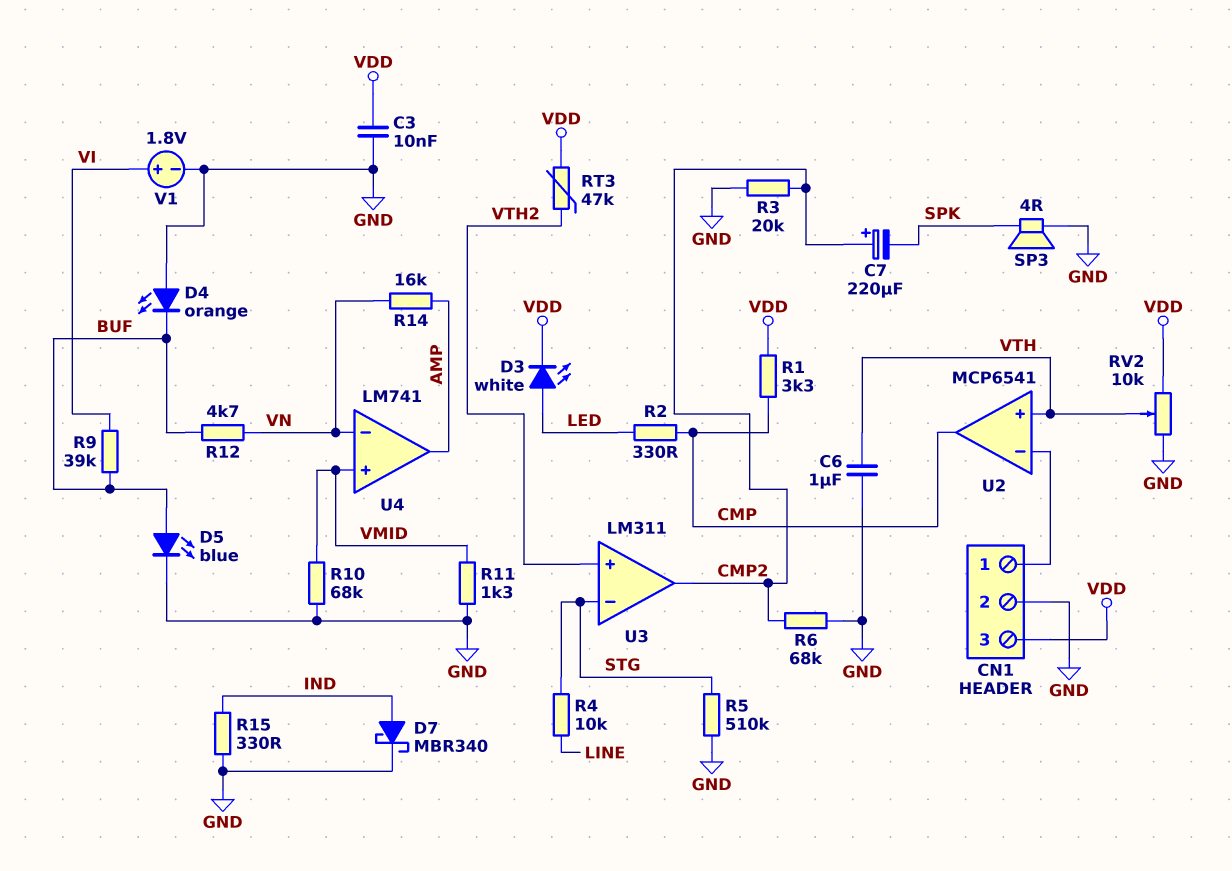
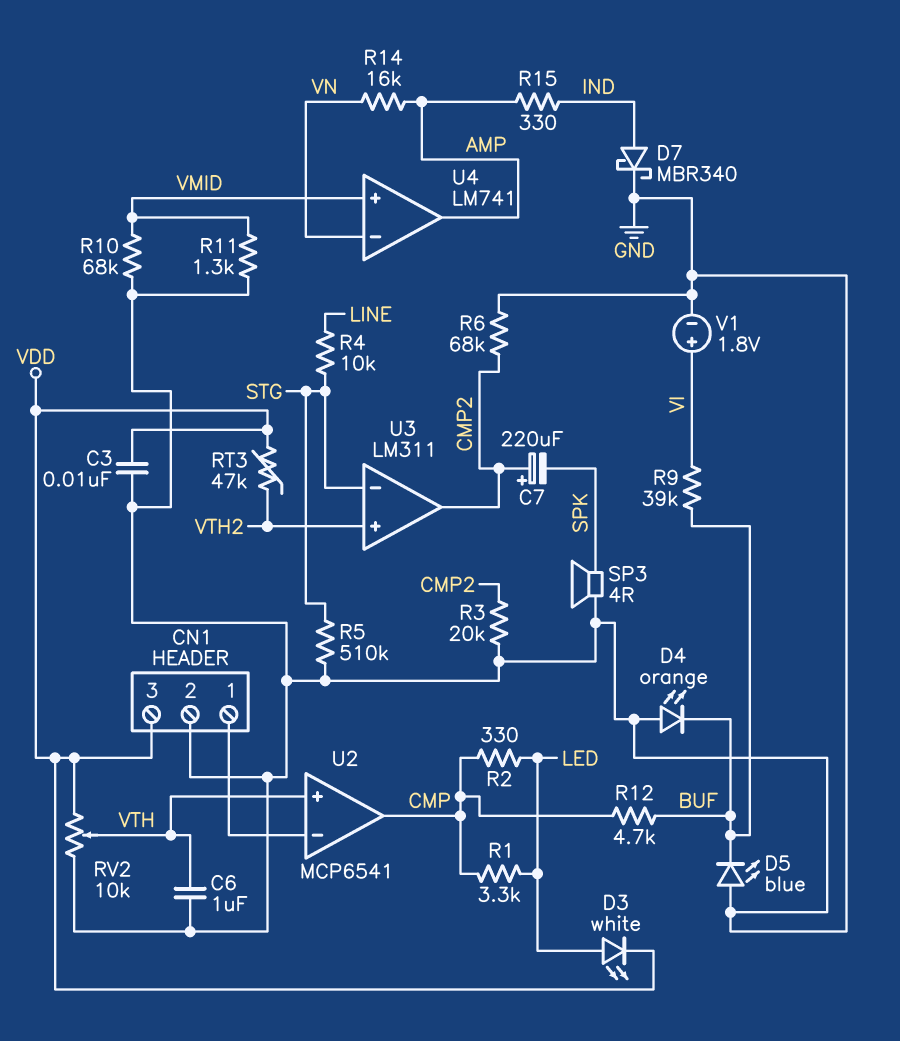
D5: LED blue (A BUF, K GND) -> LED blue (A GND, K BUF)
R1: 3.3k (CMP, VDD) -> 3.3k (CMP, LED)
R12: 4.7k (BUF, VN) -> 4.7k (BUF, CMP)
R15: 330 (GND, IND) -> 330 (AMP, IND)

